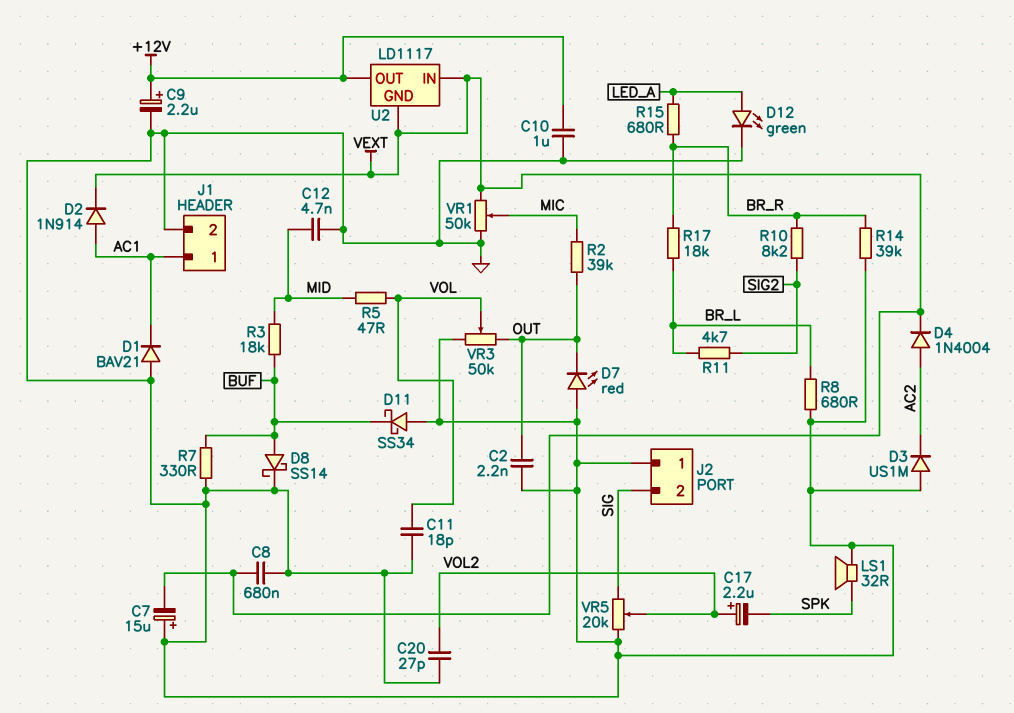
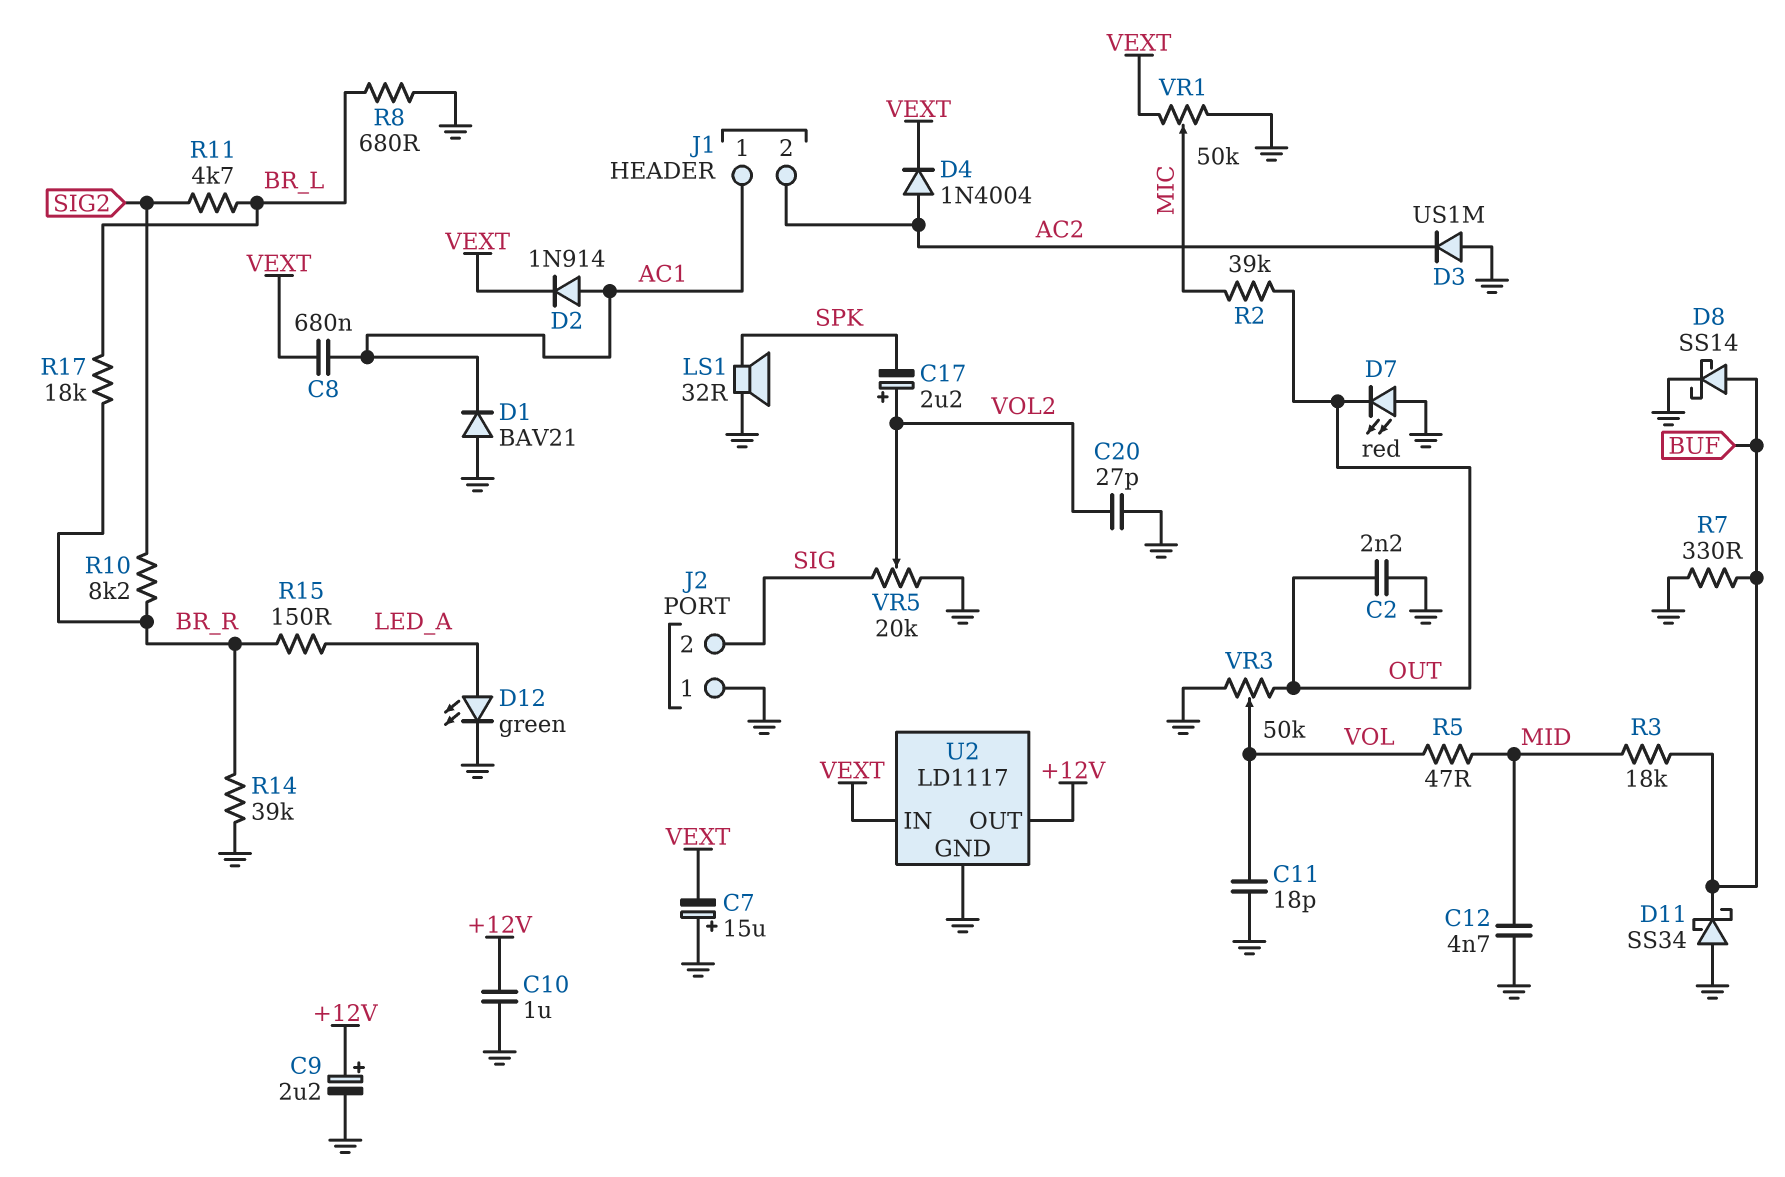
C8: 680nF (GND, VEXT) -> 680nF (AC1, VEXT)
J1 pin 2: GND -> AC2
R15: 680 (BR_R, LED_A) -> 150 (BR_R, LED_A)
U2 pin GND: VEXT -> GND

